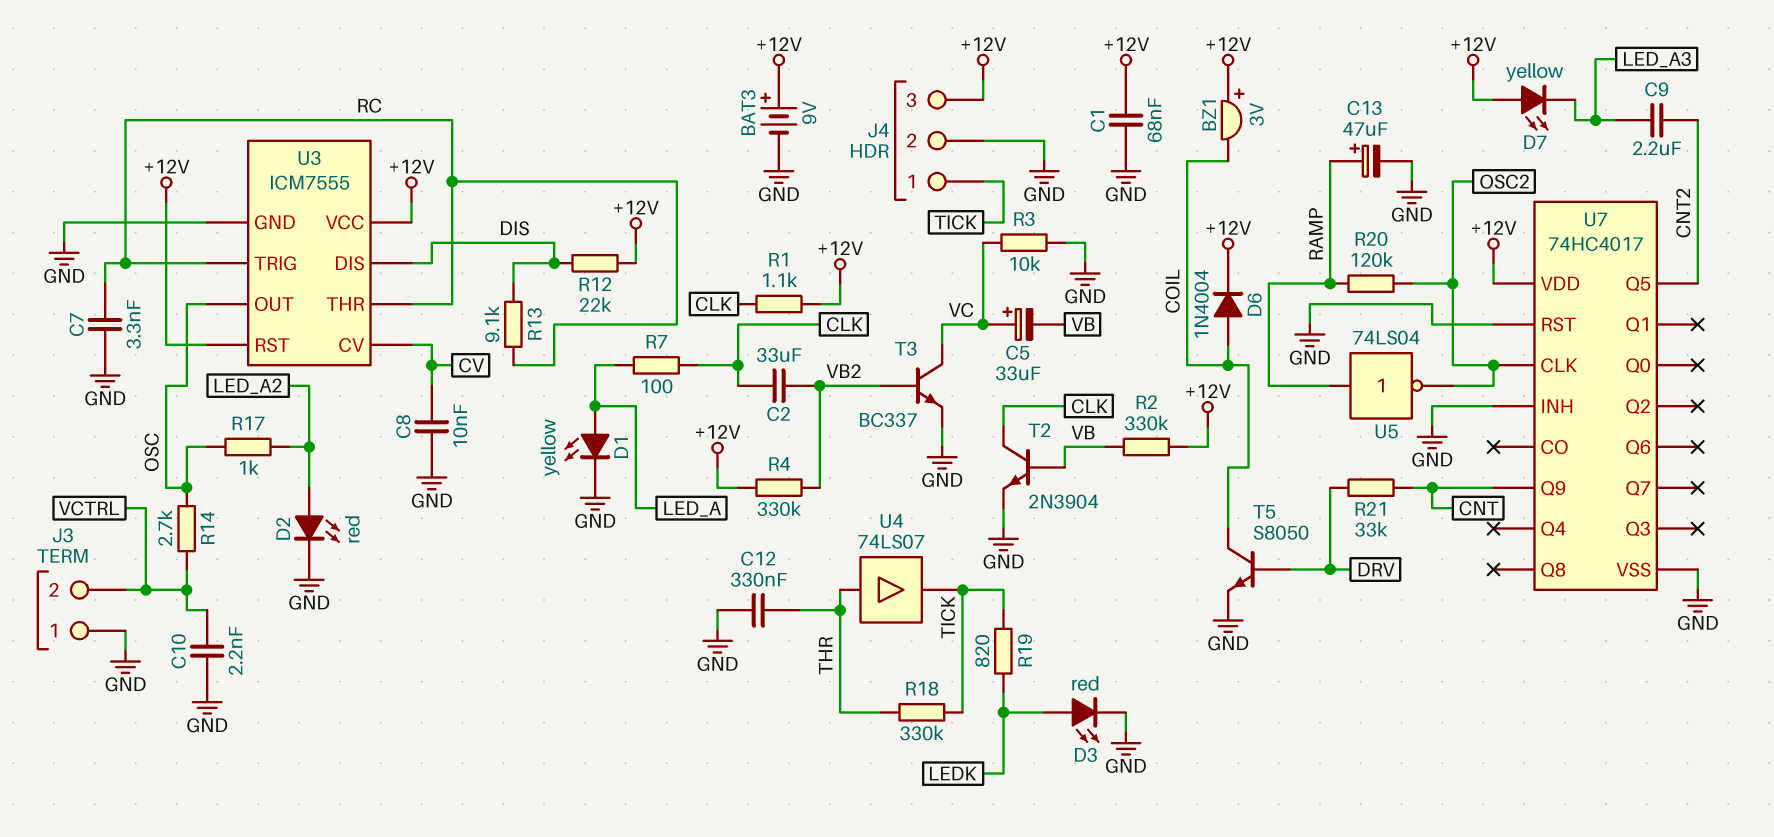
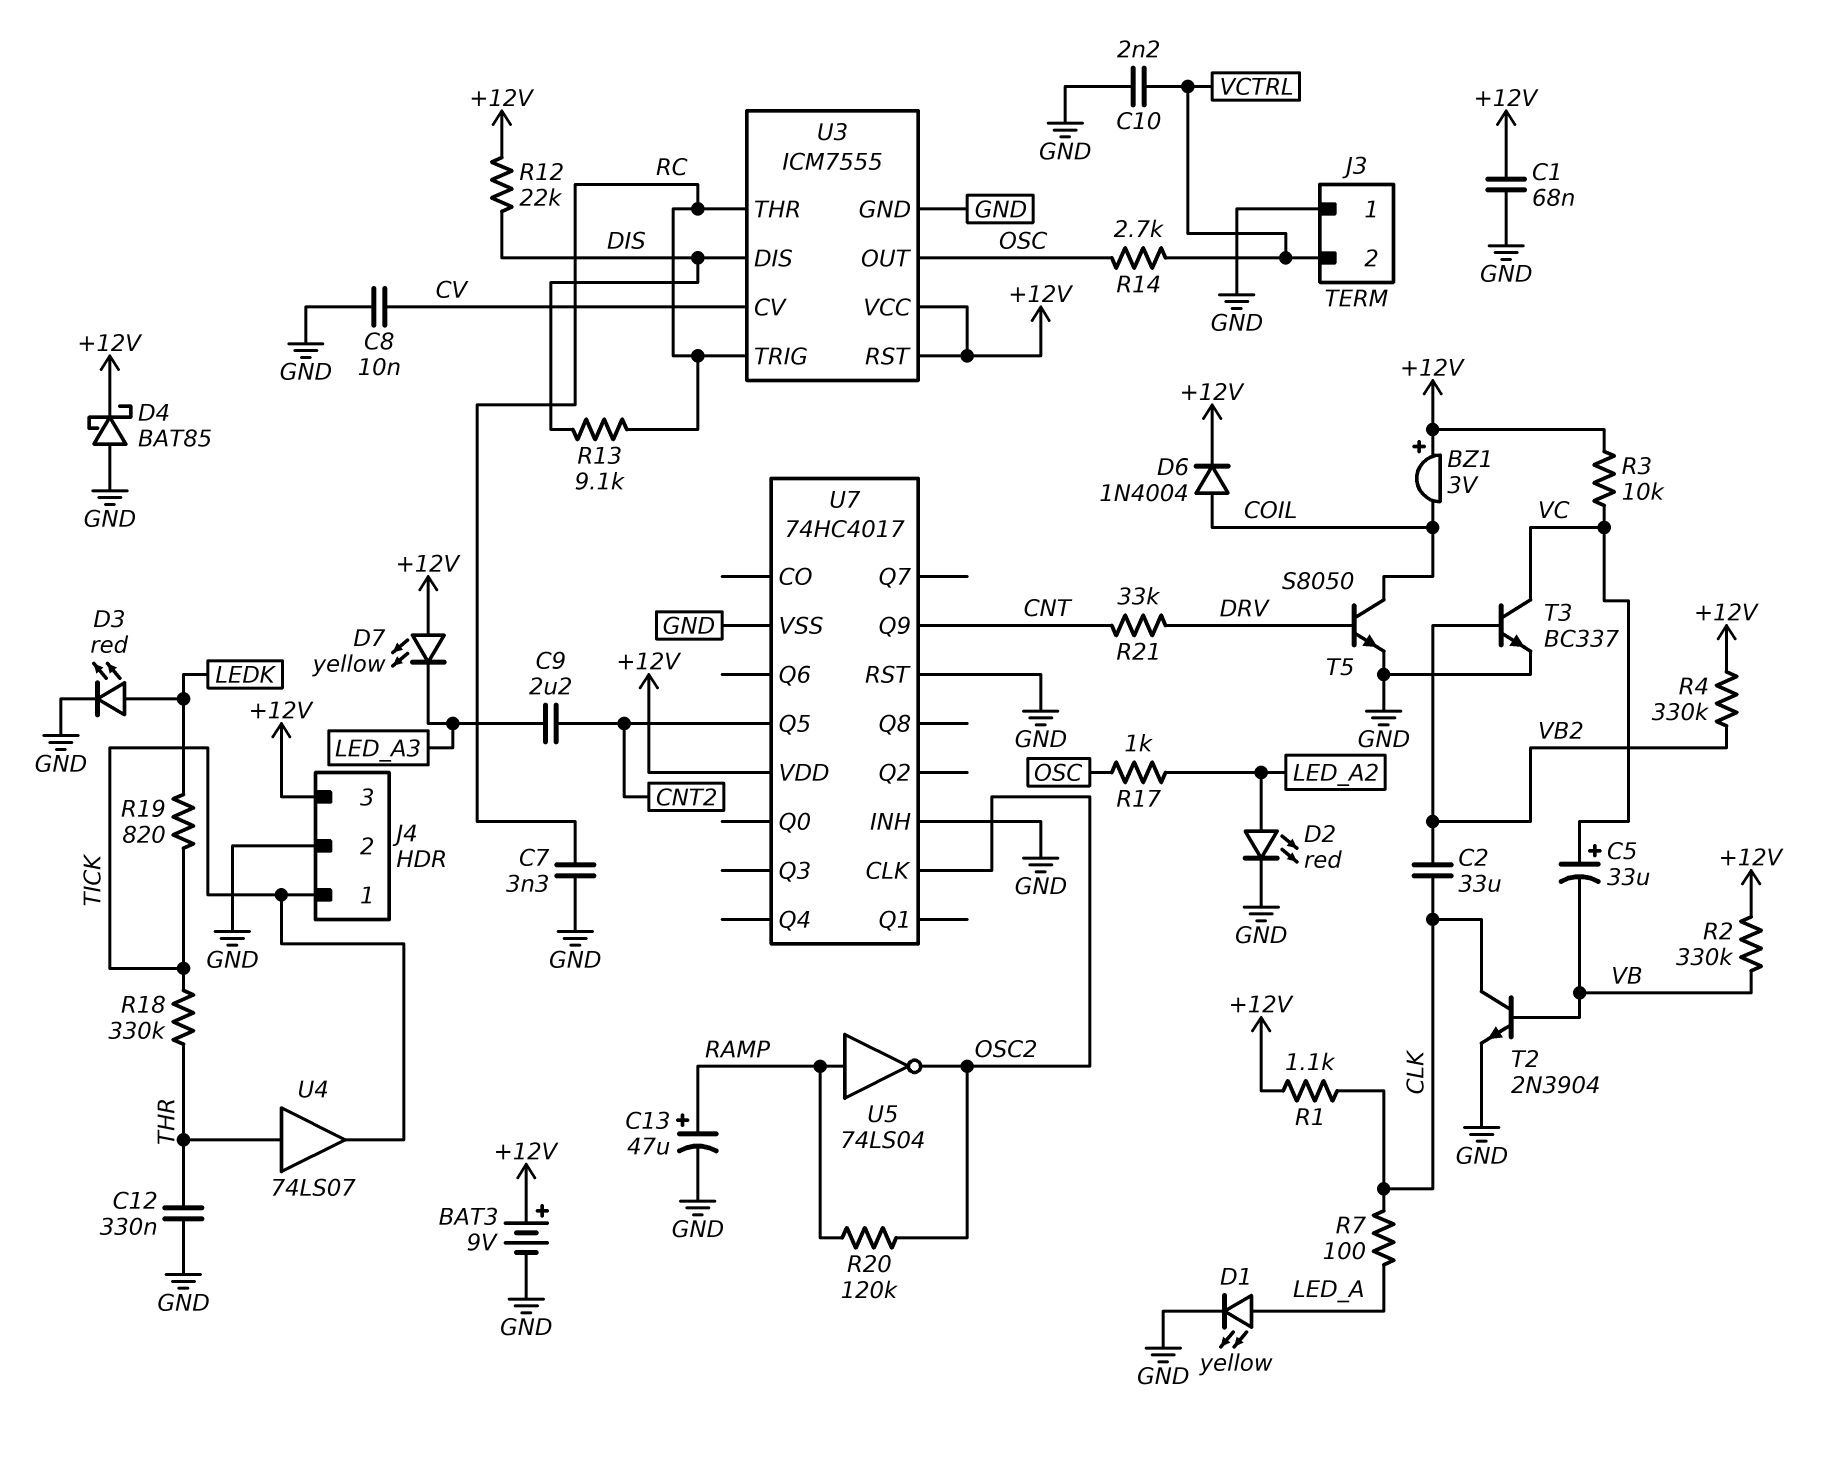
D4: none -> schottky BAT85 (A GND, K +12V)
R3: 10k (GND, VC) -> 10k (+12V, VC)

